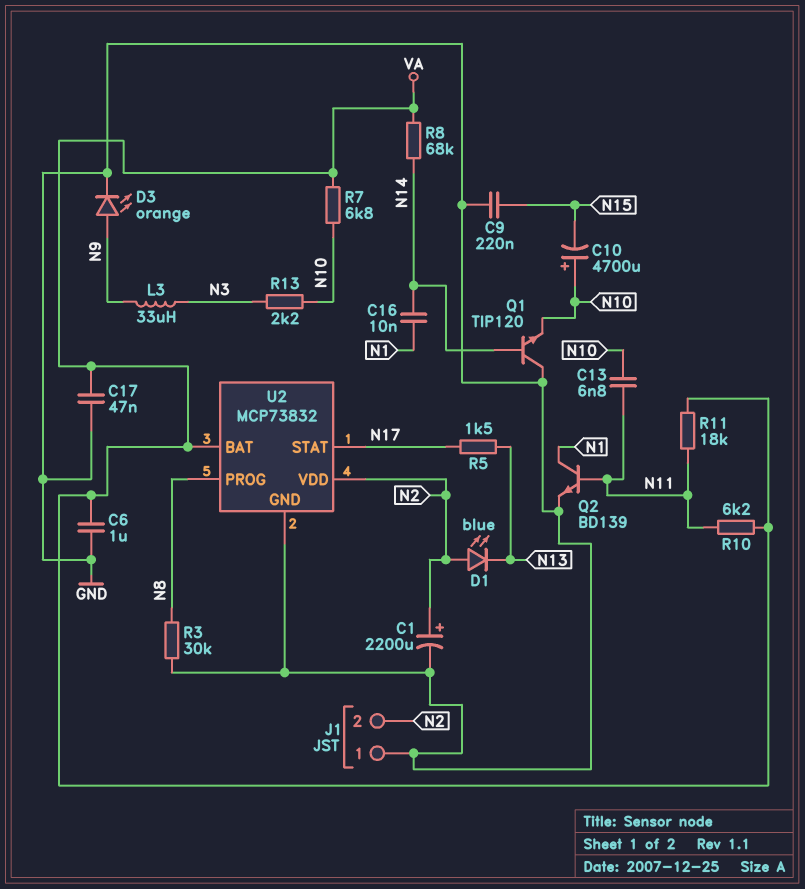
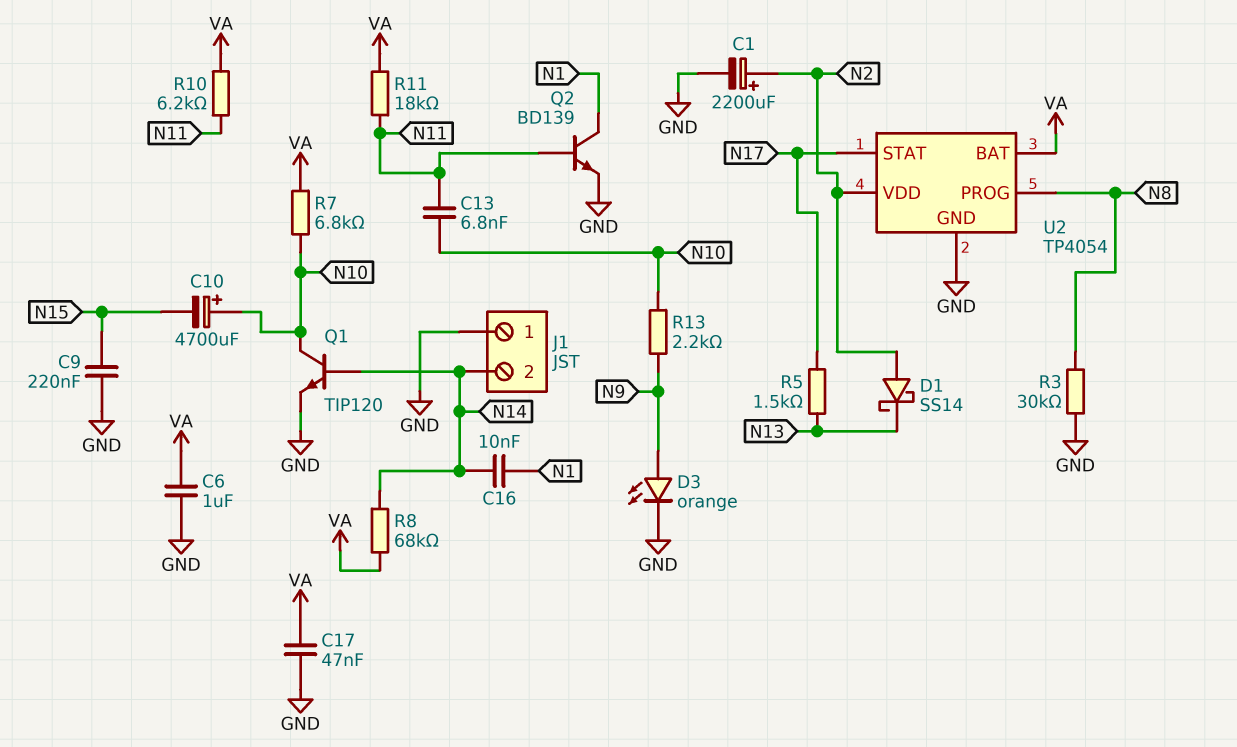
D1: LED blue (A N2, K N13) -> schottky SS14 (A N2, K N13)
J1 pin 2: N2 -> N14
L3: 33uH (N3, N9) -> none
Q1: NPN TIP120 (B N14, C GND, E N10) -> NPN TIP120 (B N14, C N10, E GND)
R13: 2.2k (N3, N10) -> 2.2k (N9, N10)
U2: MCP73832 -> TP4054

